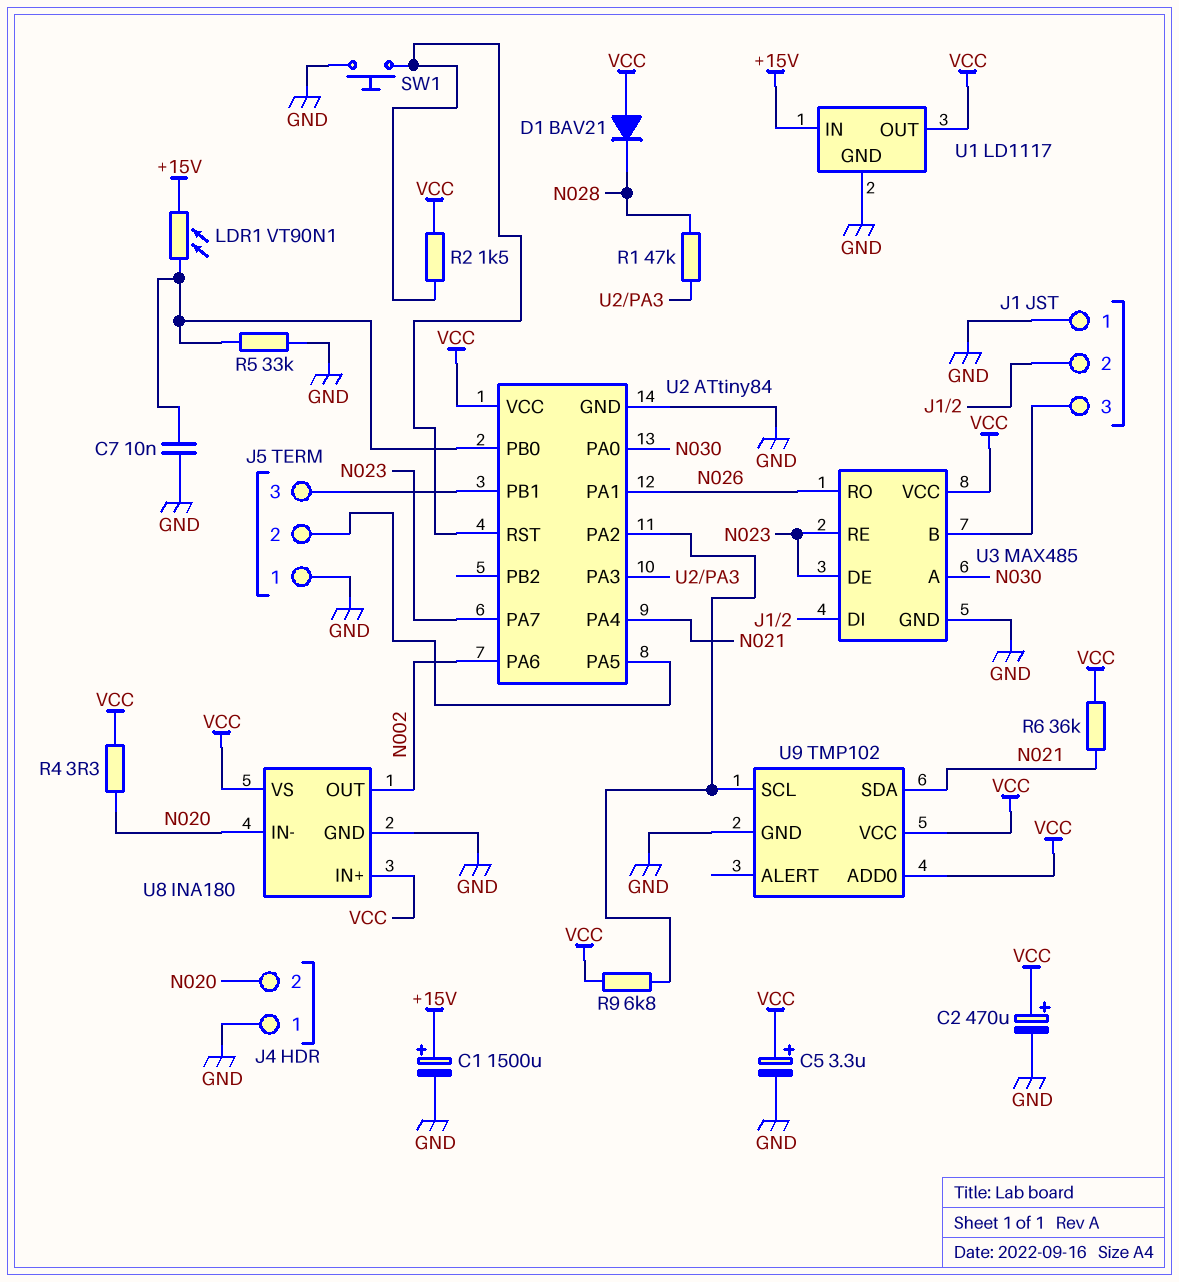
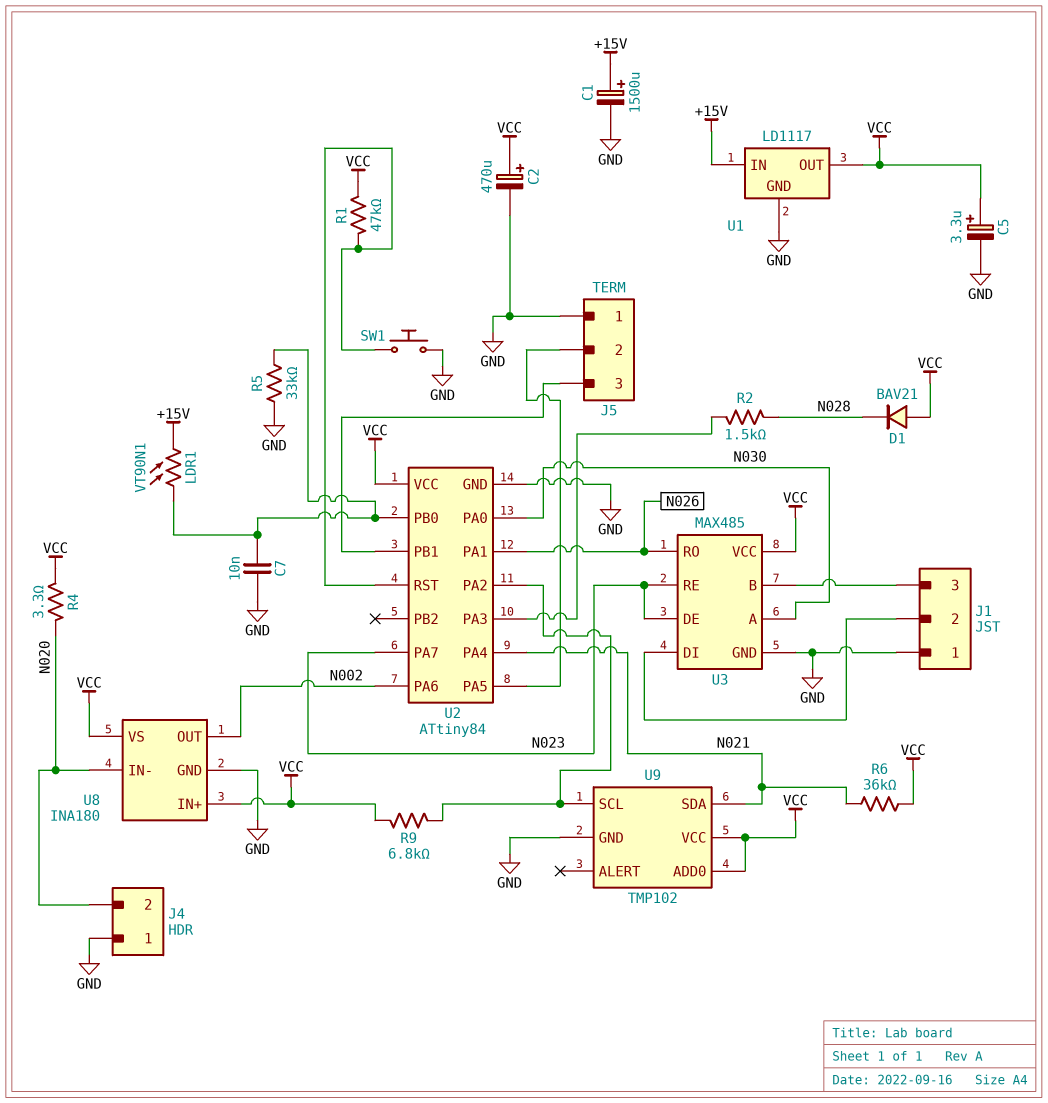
R1: 47k (N028, U2/PA3) -> 47k (U2/RST, VCC)
R2: 1.5k (U2/RST, VCC) -> 1.5k (N028, U2/PA3)

